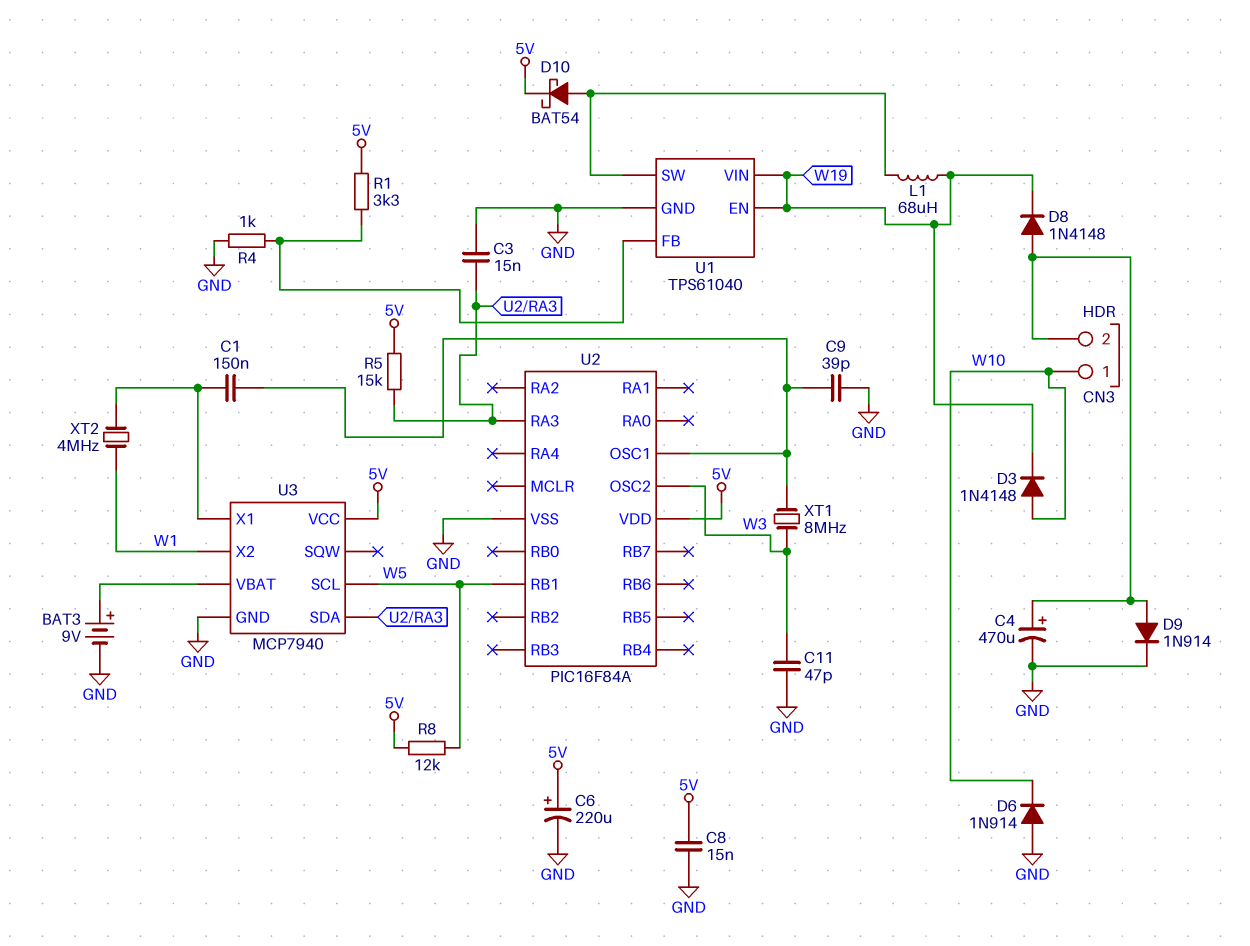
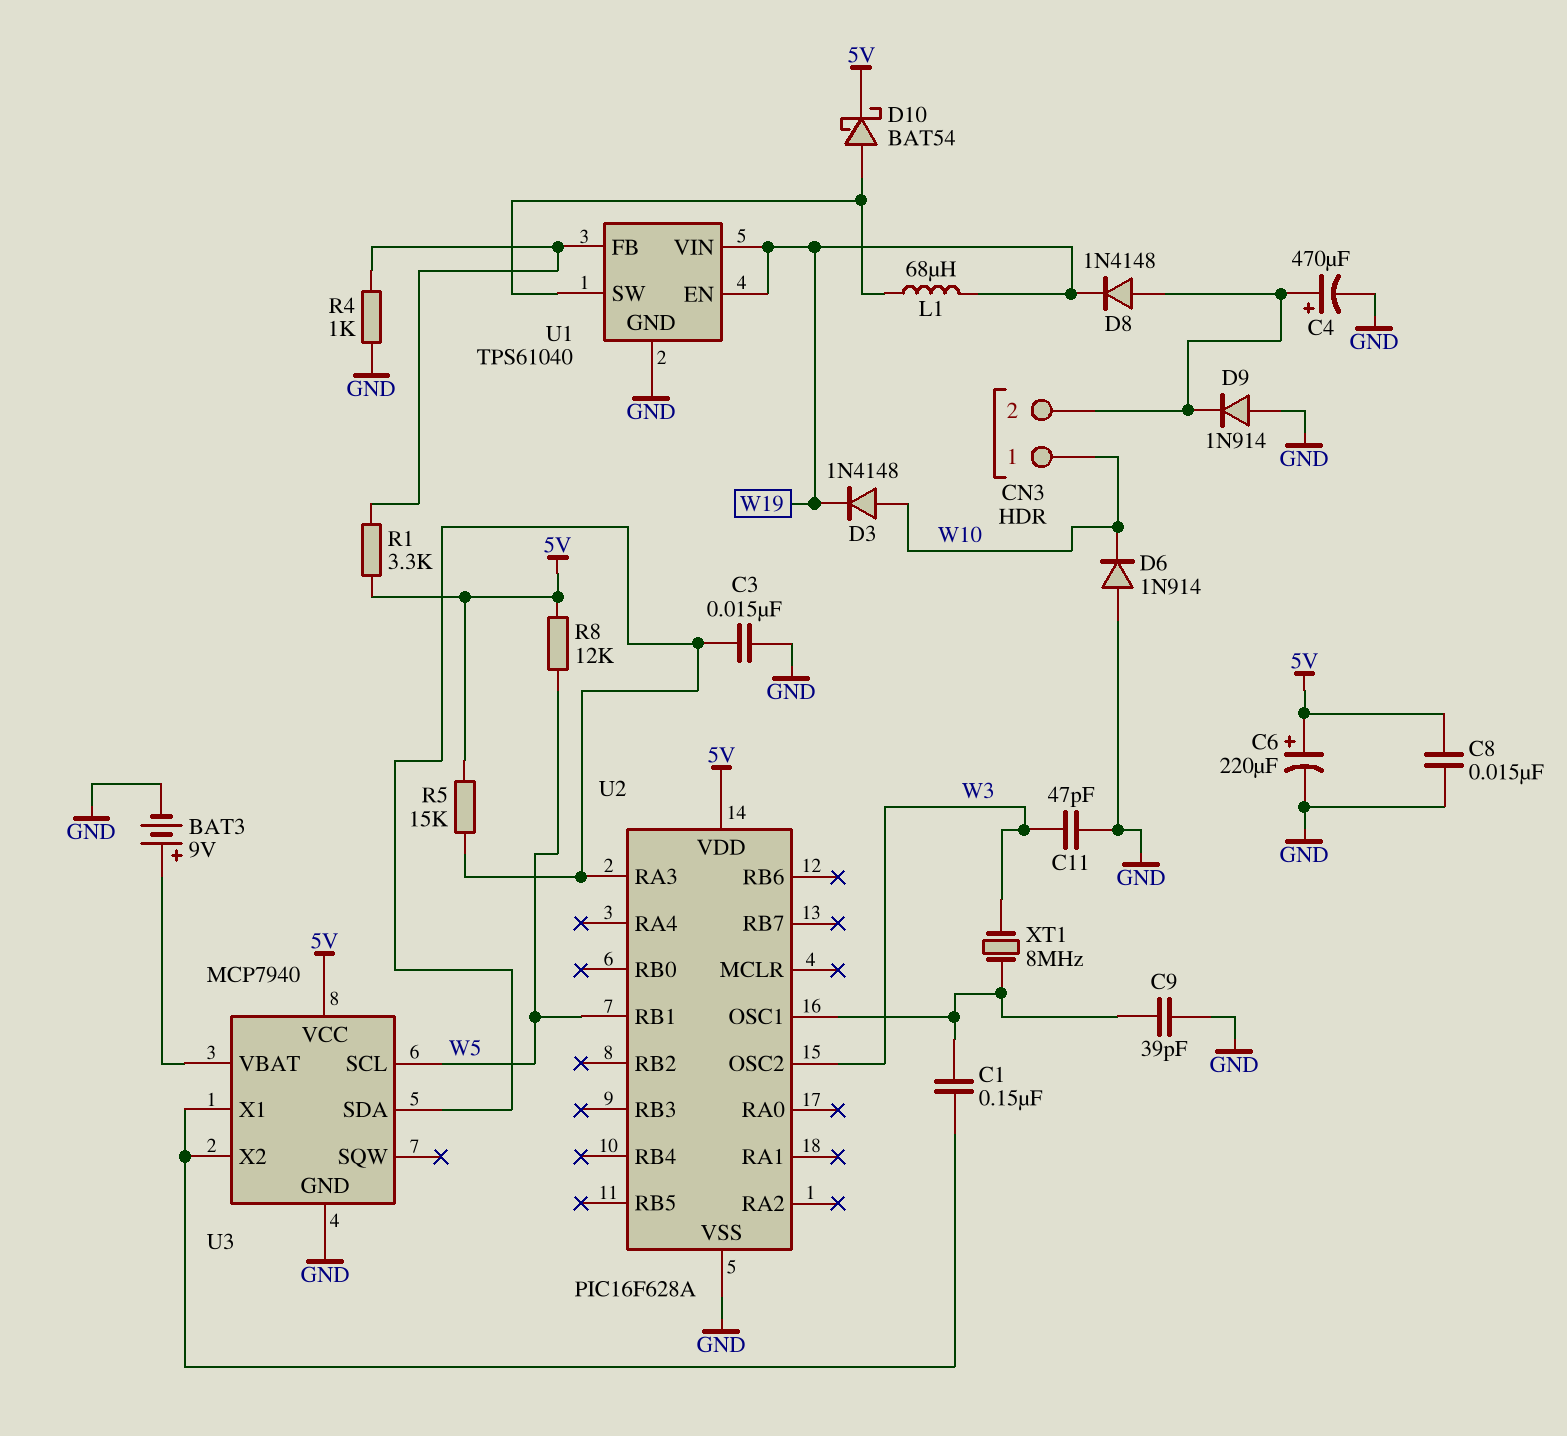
D9: diode 1N914 (A CN3/2, K GND) -> diode 1N914 (A GND, K CN3/2)
U2: PIC16F84A -> PIC16F628A
U3 pin X2: W1 -> U3/X1
XT2: 4MHz (U3/X1, W1) -> none

